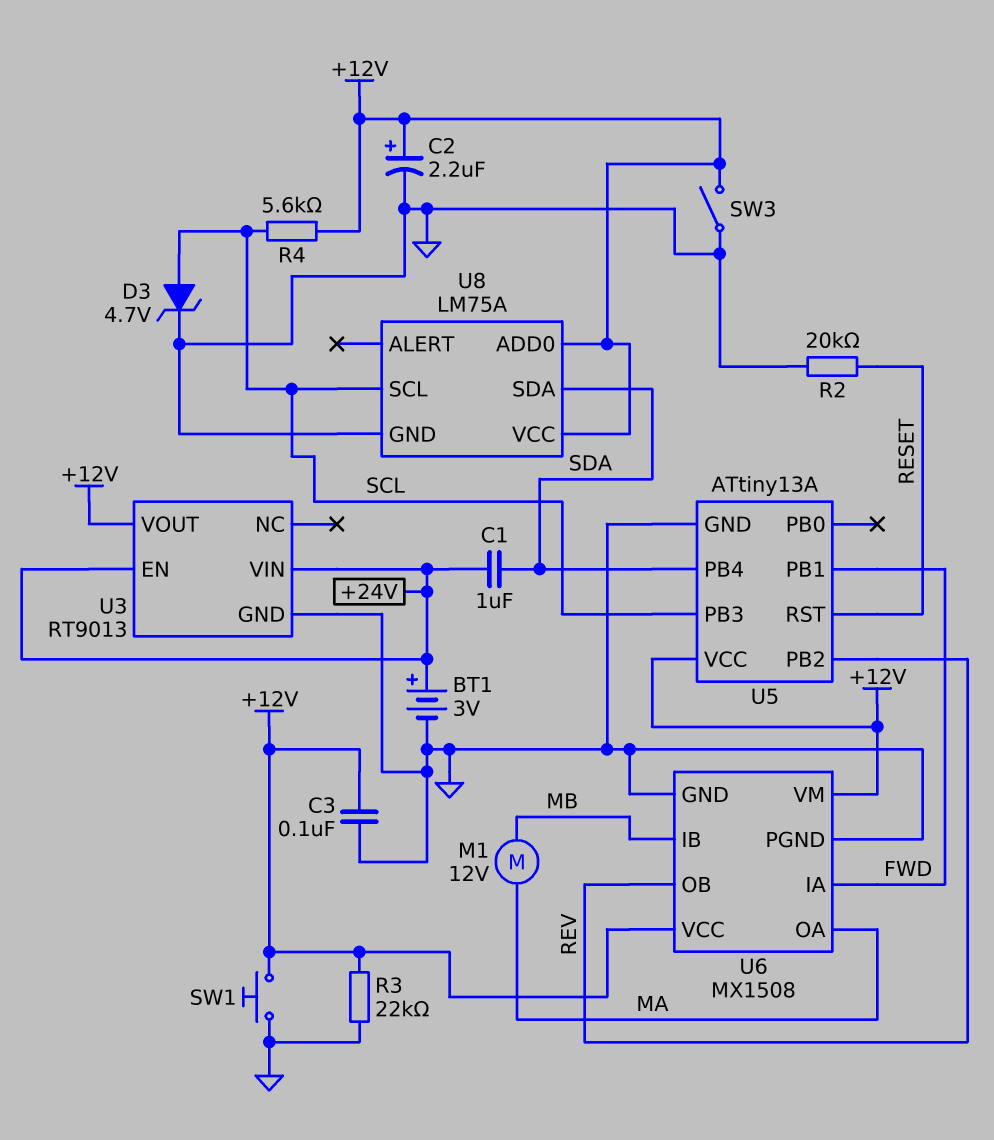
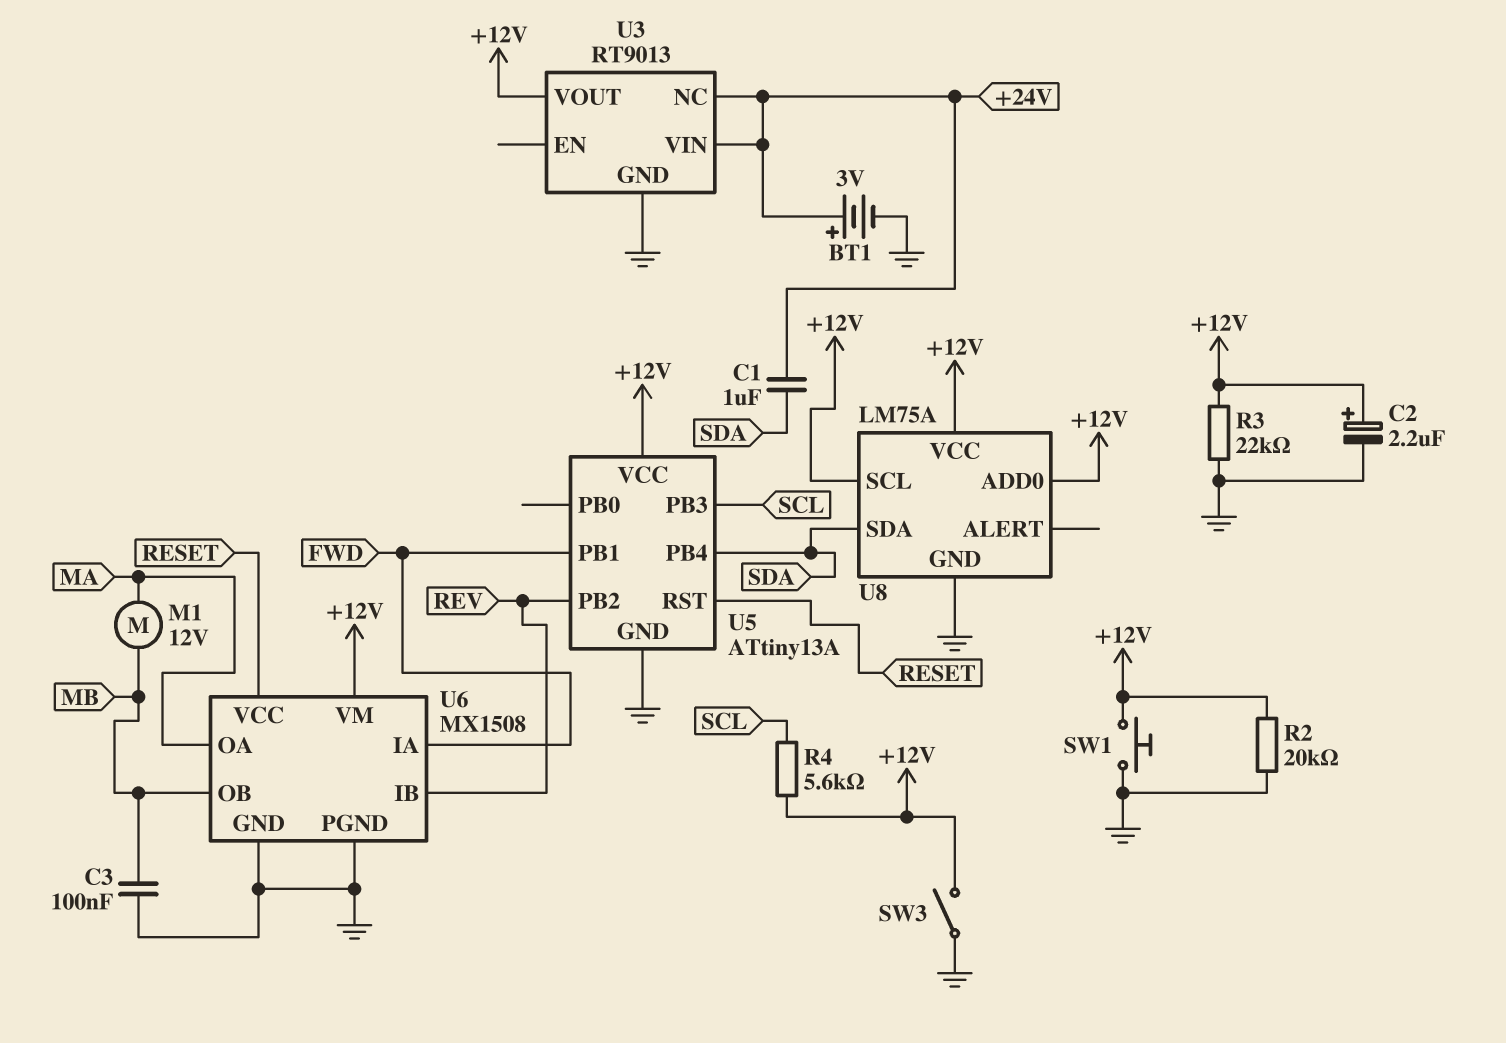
C3: 100nF (+12V, GND) -> 100nF (GND, MB)
D3: zener 4.7V (A SCL, K GND) -> none
R2: 20k (GND, RESET) -> 20k (+12V, GND)
U3 pin EN: +24V -> none
U3 pin NC: none -> +24V
U6 pin IB: MB -> REV
U6 pin OB: REV -> MB
U6 pin VCC: +12V -> RESET
U8 pin SCL: SCL -> +12V

